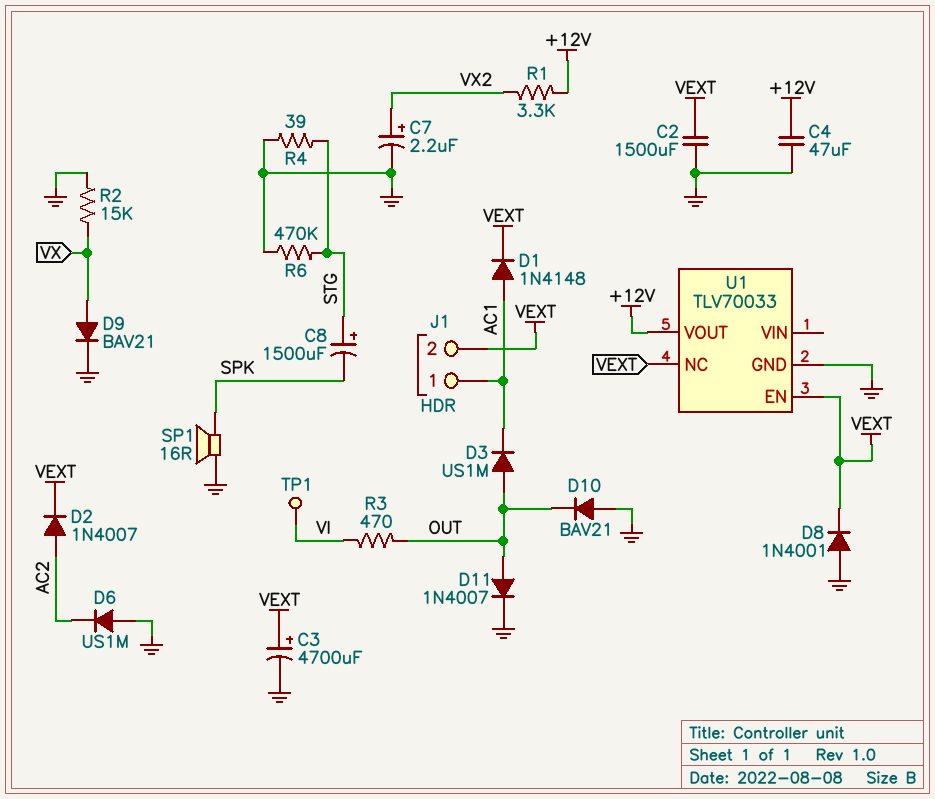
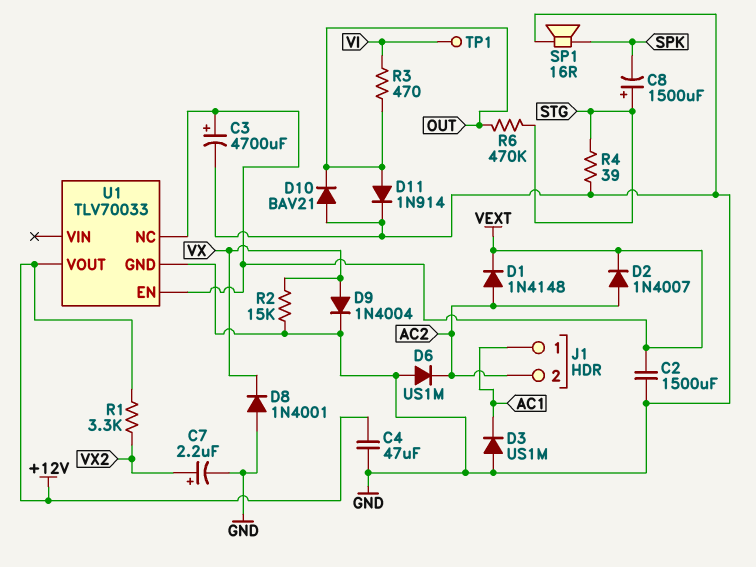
D1: diode 1N4148 (A AC1, K VEXT) -> diode 1N4148 (A AC2, K VEXT)
D3: diode US1M (A OUT, K AC1) -> diode US1M (A GND, K AC1)
D8: diode 1N4001 (A GND, K VEXT) -> diode 1N4001 (A GND, K VX)
D9: diode BAV21 (A VX, K GND) -> diode 1N4004 (A VX, K GND)
D11: diode 1N4007 (A OUT, K GND) -> diode 1N914 (A OUT, K GND)
J1 pin 2: VEXT -> AC2
R6: 470k (GND, STG) -> 470k (OUT, STG)

